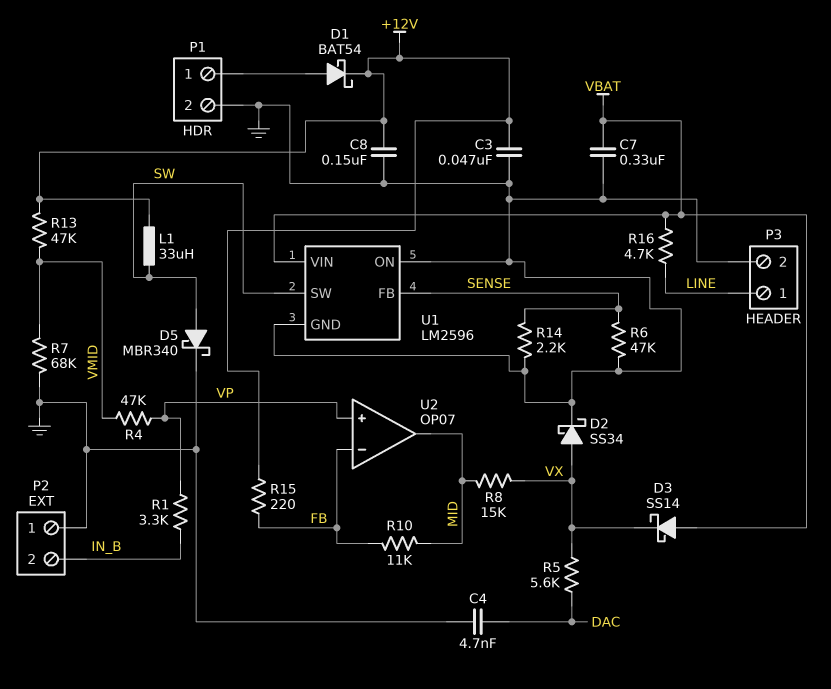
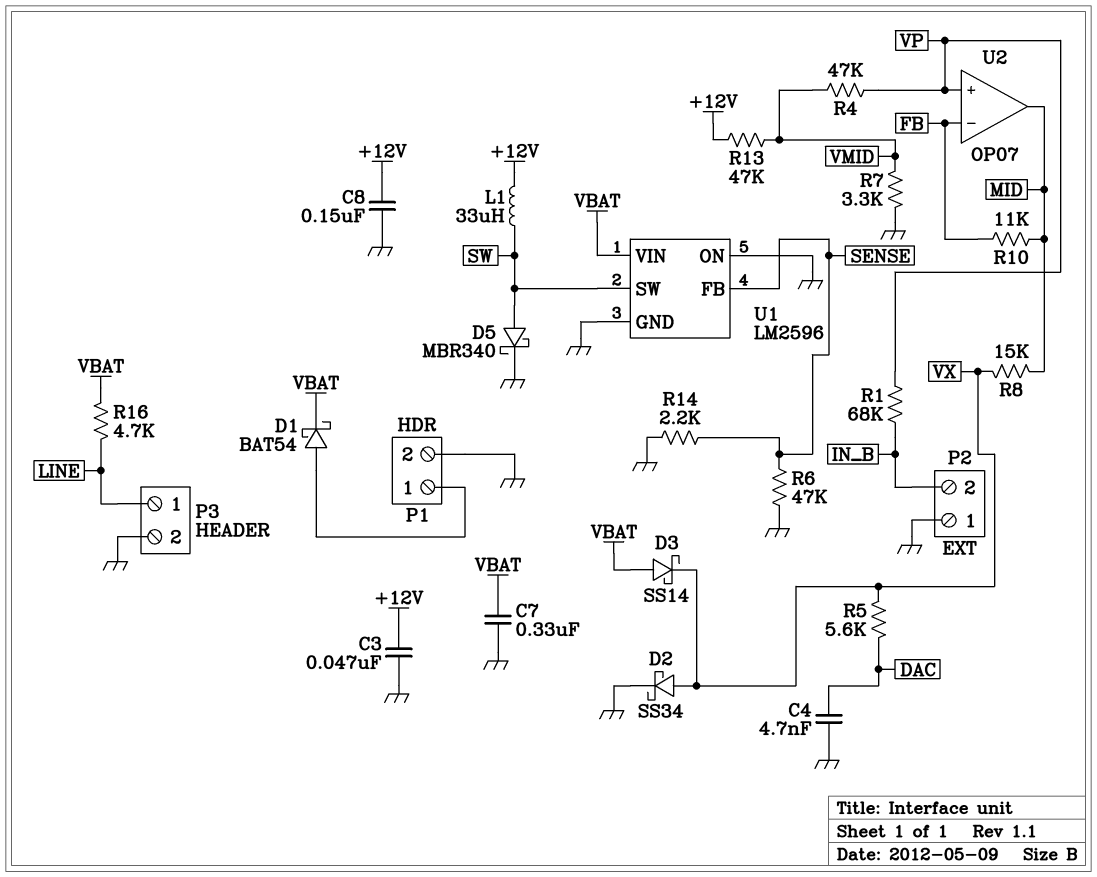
D1: schottky BAT54 (A P1/1, K +12V) -> schottky BAT54 (A P1/1, K VBAT)
R1: 3.3k (IN_B, VP) -> 68k (IN_B, VP)
R7: 68k (GND, VMID) -> 3.3k (GND, VMID)
R15: 220 (+12V, FB) -> none

